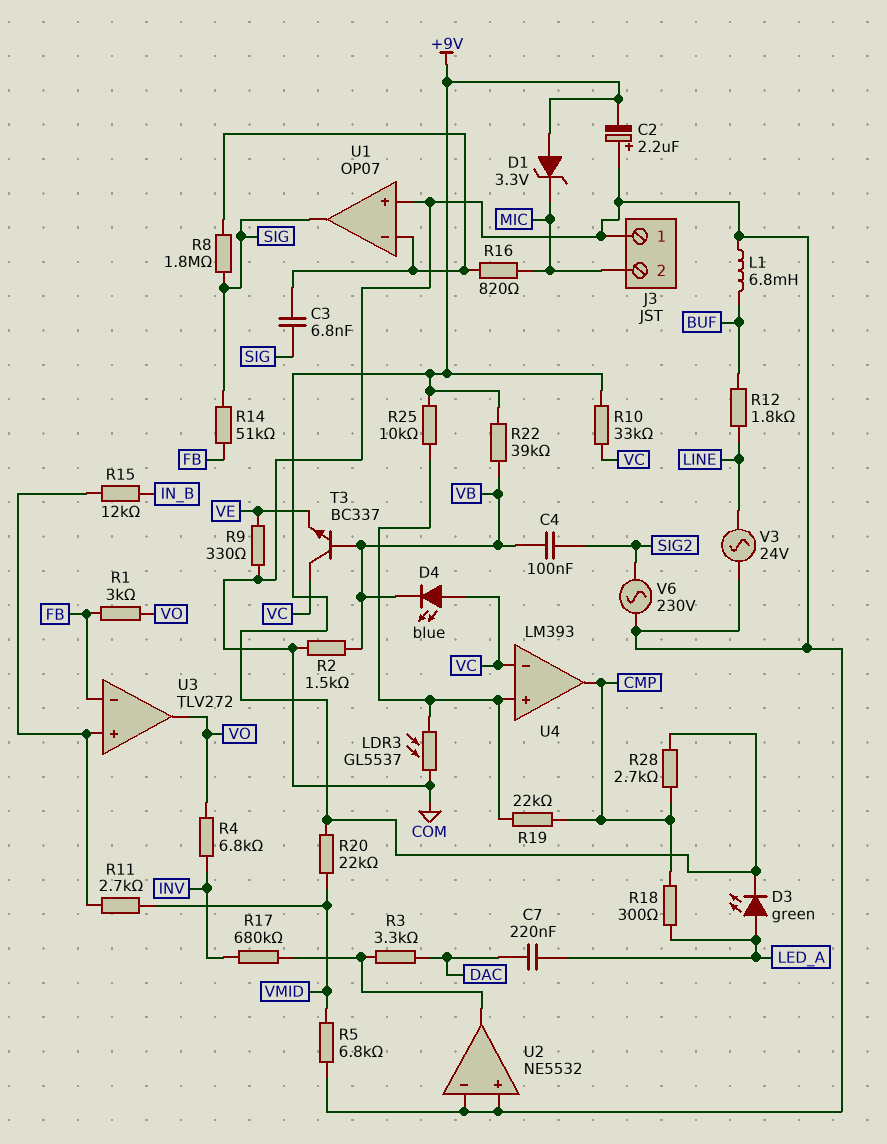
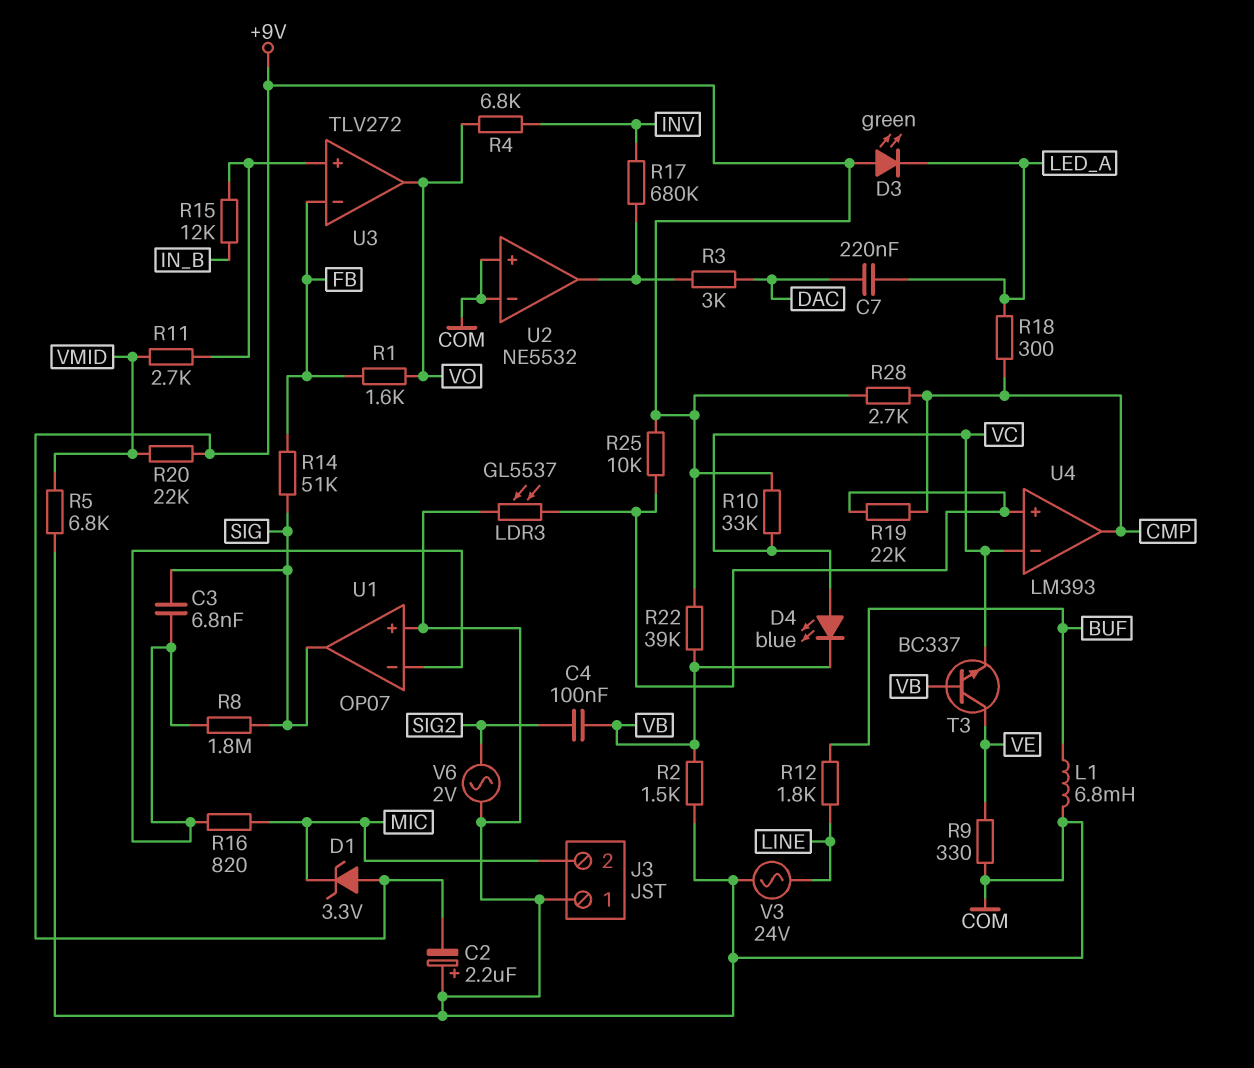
D3: LED green (A LED_A, K +9V) -> LED green (A +9V, K LED_A)
R1: 3k (FB, VO) -> 1.6k (FB, VO)
R3: 3.3k (DAC, U2/out) -> 3k (DAC, U2/out)
T3: NPN BC337 (B VB, C VC, E VE) -> NPN BC337 (B VB, C VE, E VC)
V6: AC 230V (COM, SIG2) -> AC 2V (COM, SIG2)

